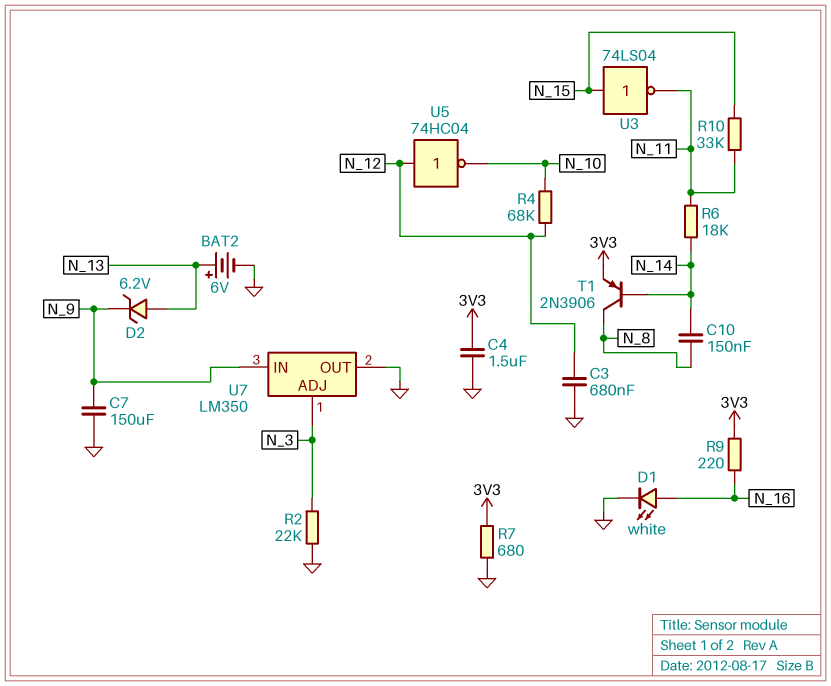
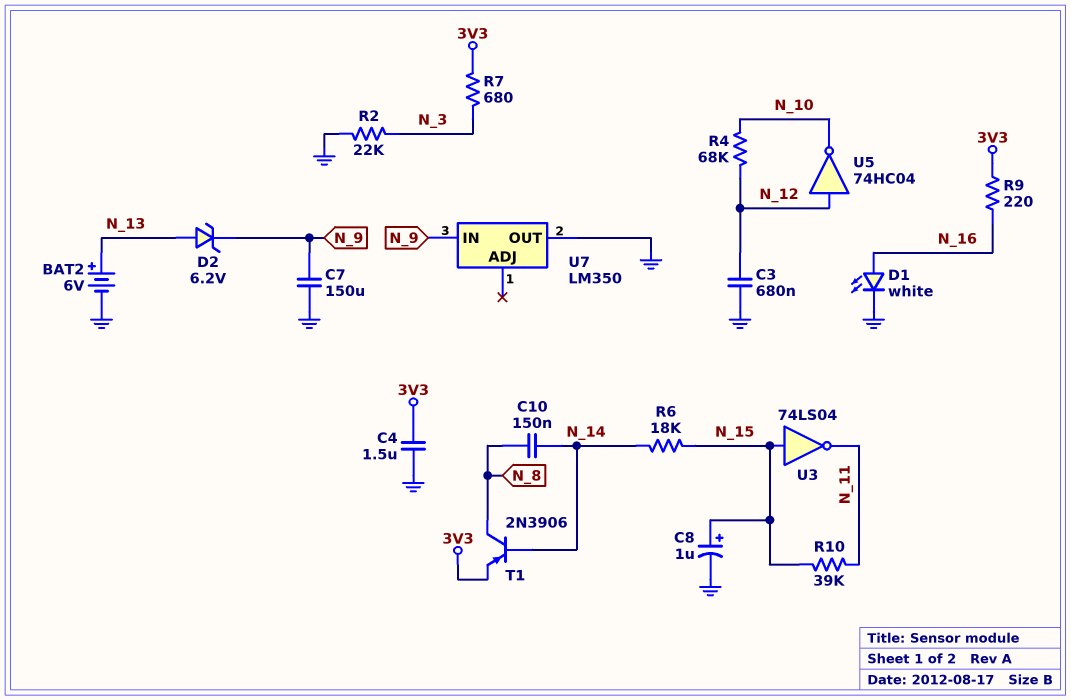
C8: none -> 1uF (plus N_15, minus GND)
R6: 18k (N_11, N_14) -> 18k (N_14, N_15)
R7: 680 (3V3, GND) -> 680 (3V3, N_3)
R10: 33k (N_11, N_15) -> 39k (N_11, N_15)
U7 pin ADJ: N_3 -> none

